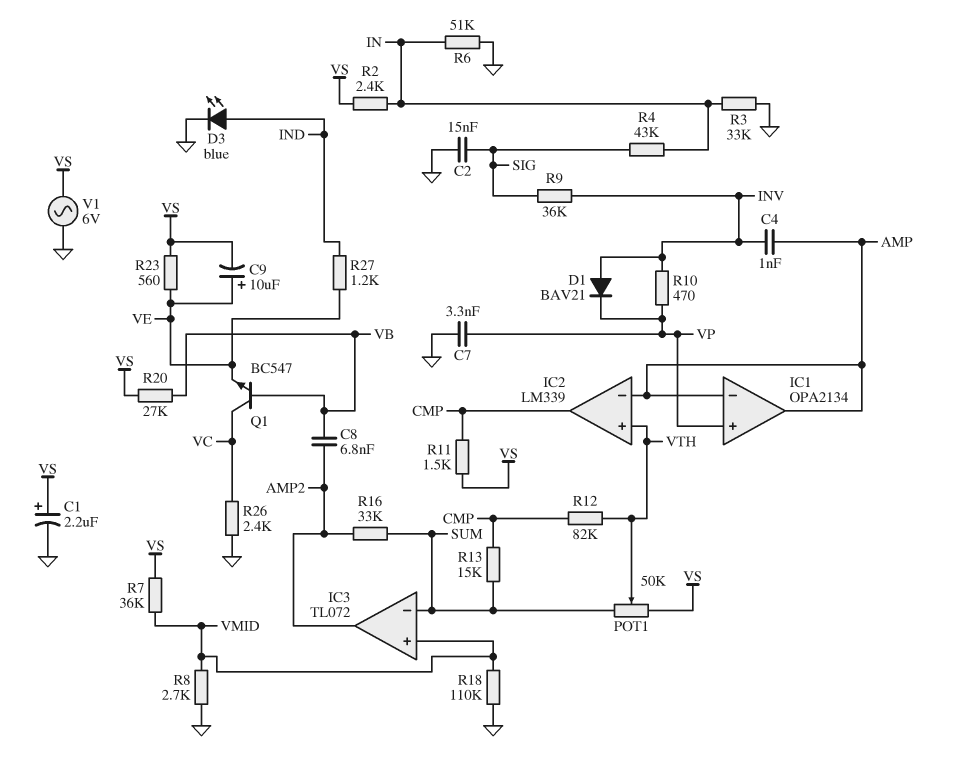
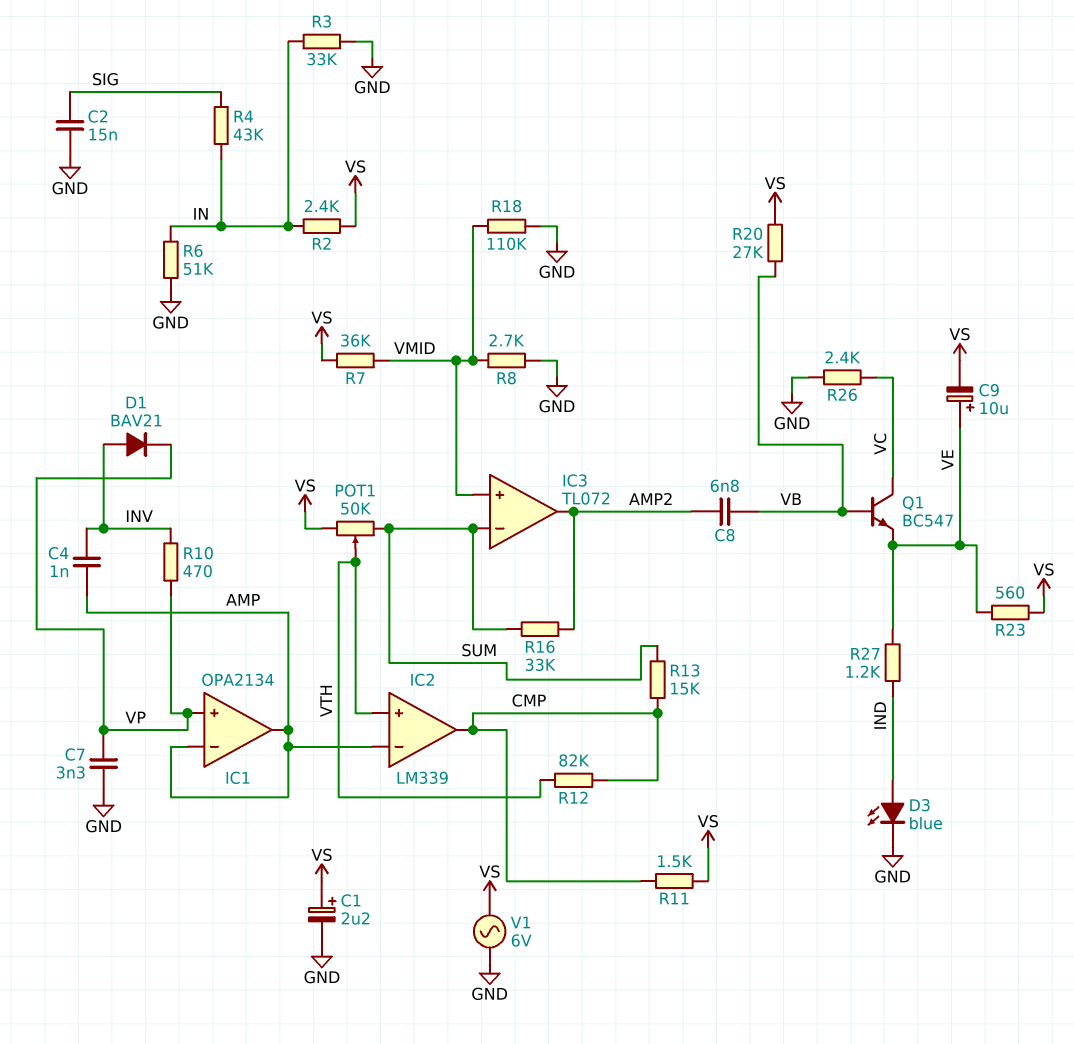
R9: 36k (INV, SIG) -> none

